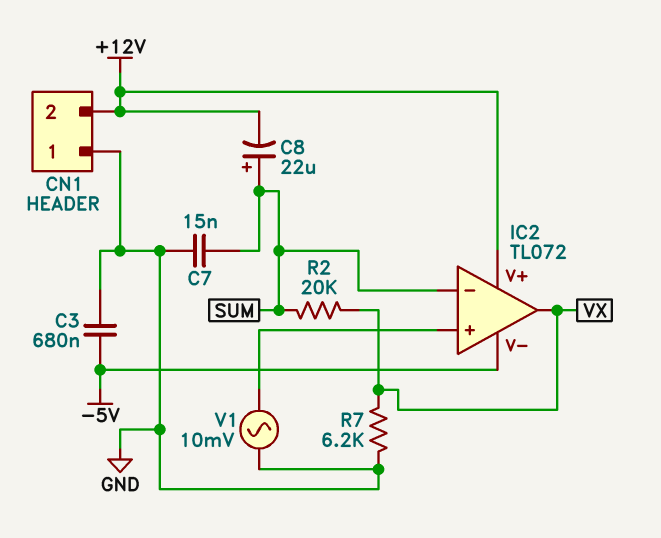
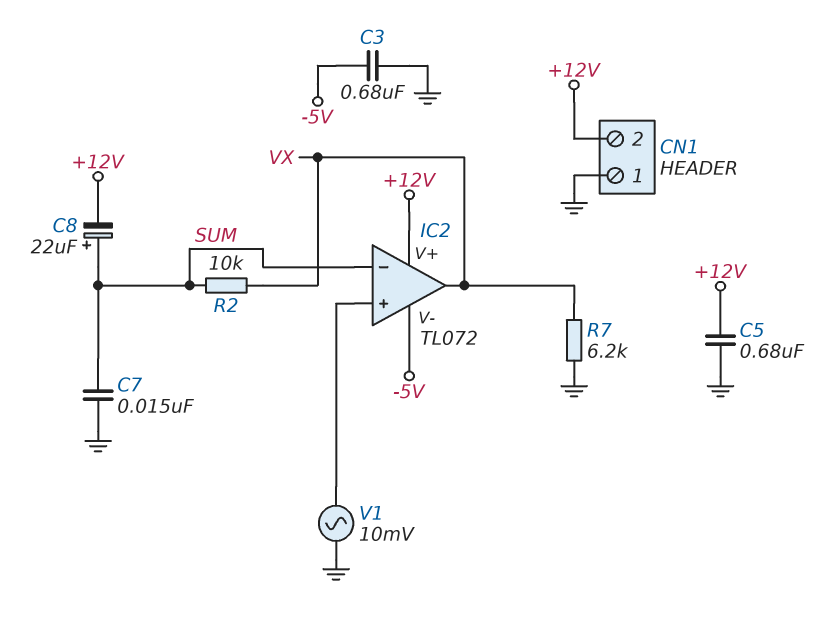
C5: none -> 680nF (+12V, GND)
R2: 20k (SUM, VX) -> 10k (SUM, VX)

